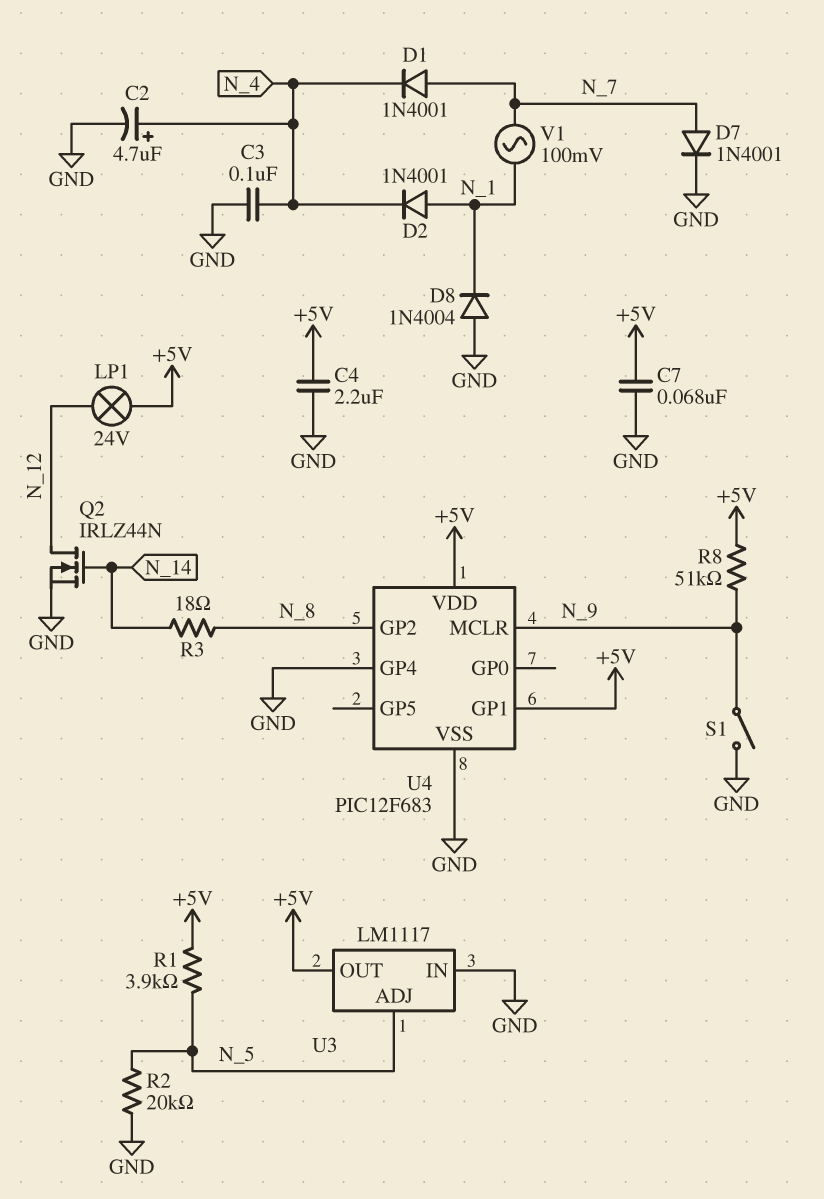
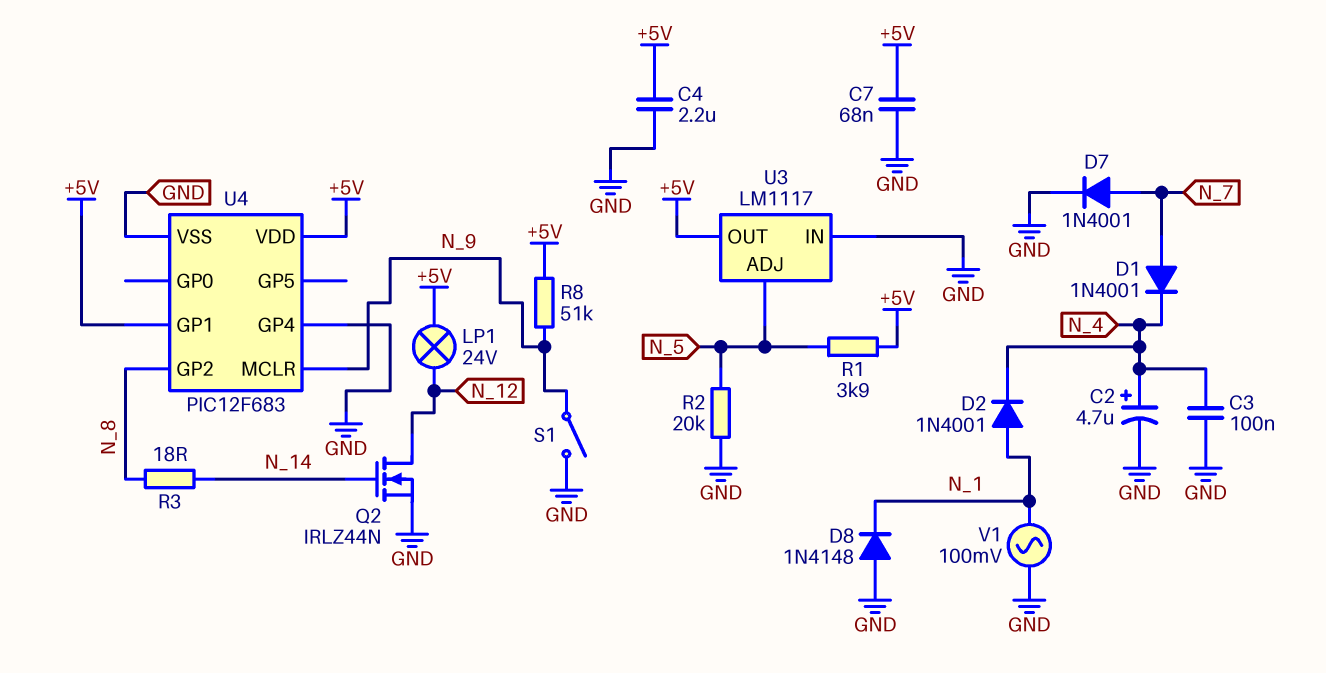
D8: diode 1N4004 (A GND, K N_1) -> diode 1N4148 (A GND, K N_1)
V1: AC 100mV (N_1, N_7) -> AC 100mV (GND, N_1)

